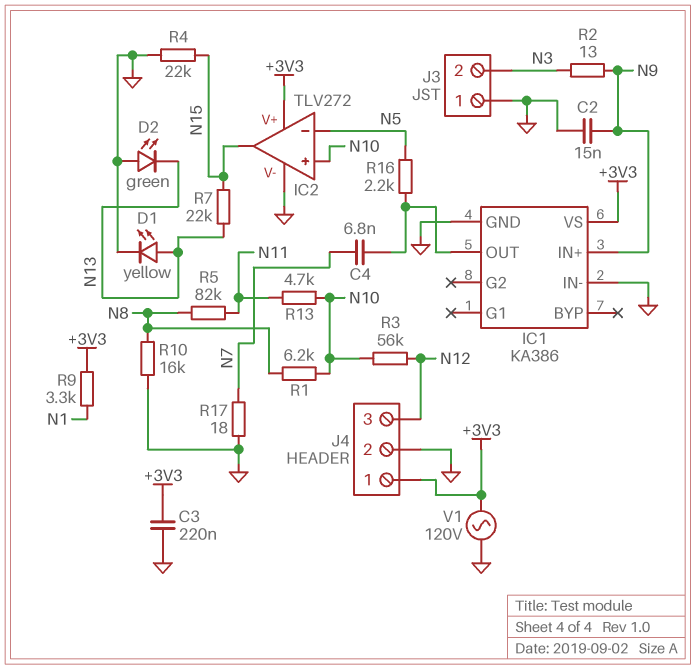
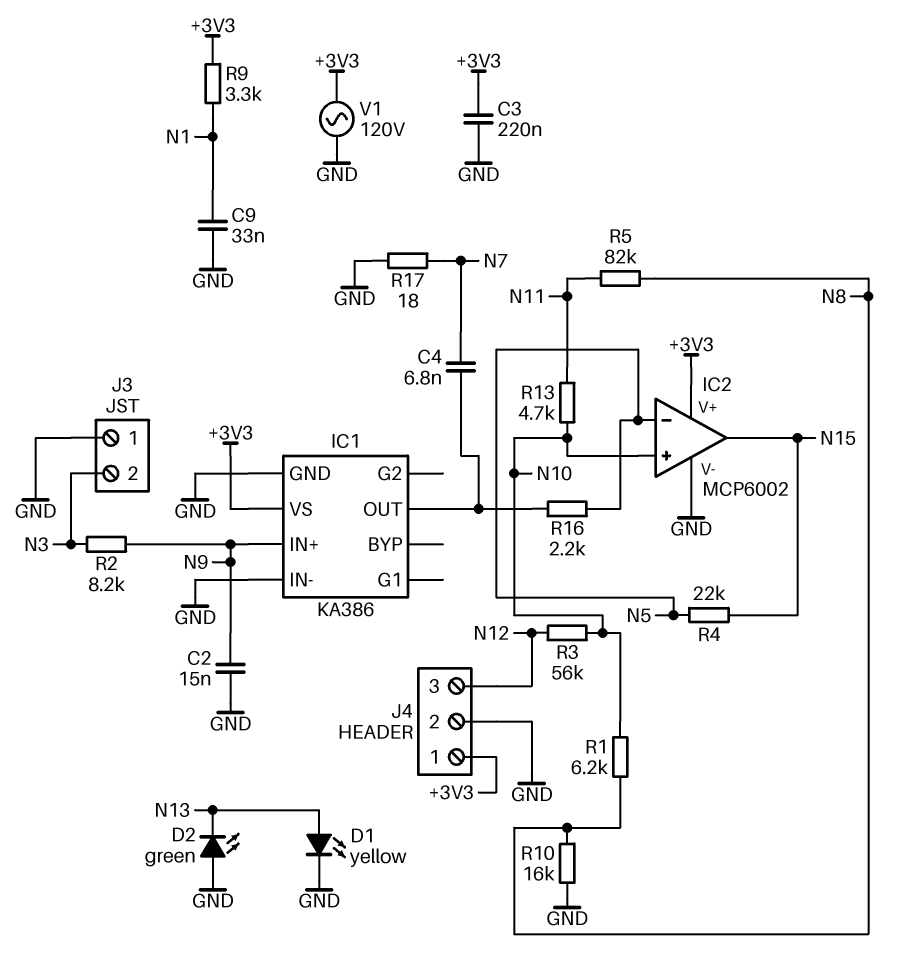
C9: none -> 33nF (GND, N1)
IC2: TLV272 -> MCP6002
R2: 13 (N3, N9) -> 8.2k (N3, N9)
R4: 22k (GND, N15) -> 22k (N5, N15)
R7: 22k (N13, N15) -> none

